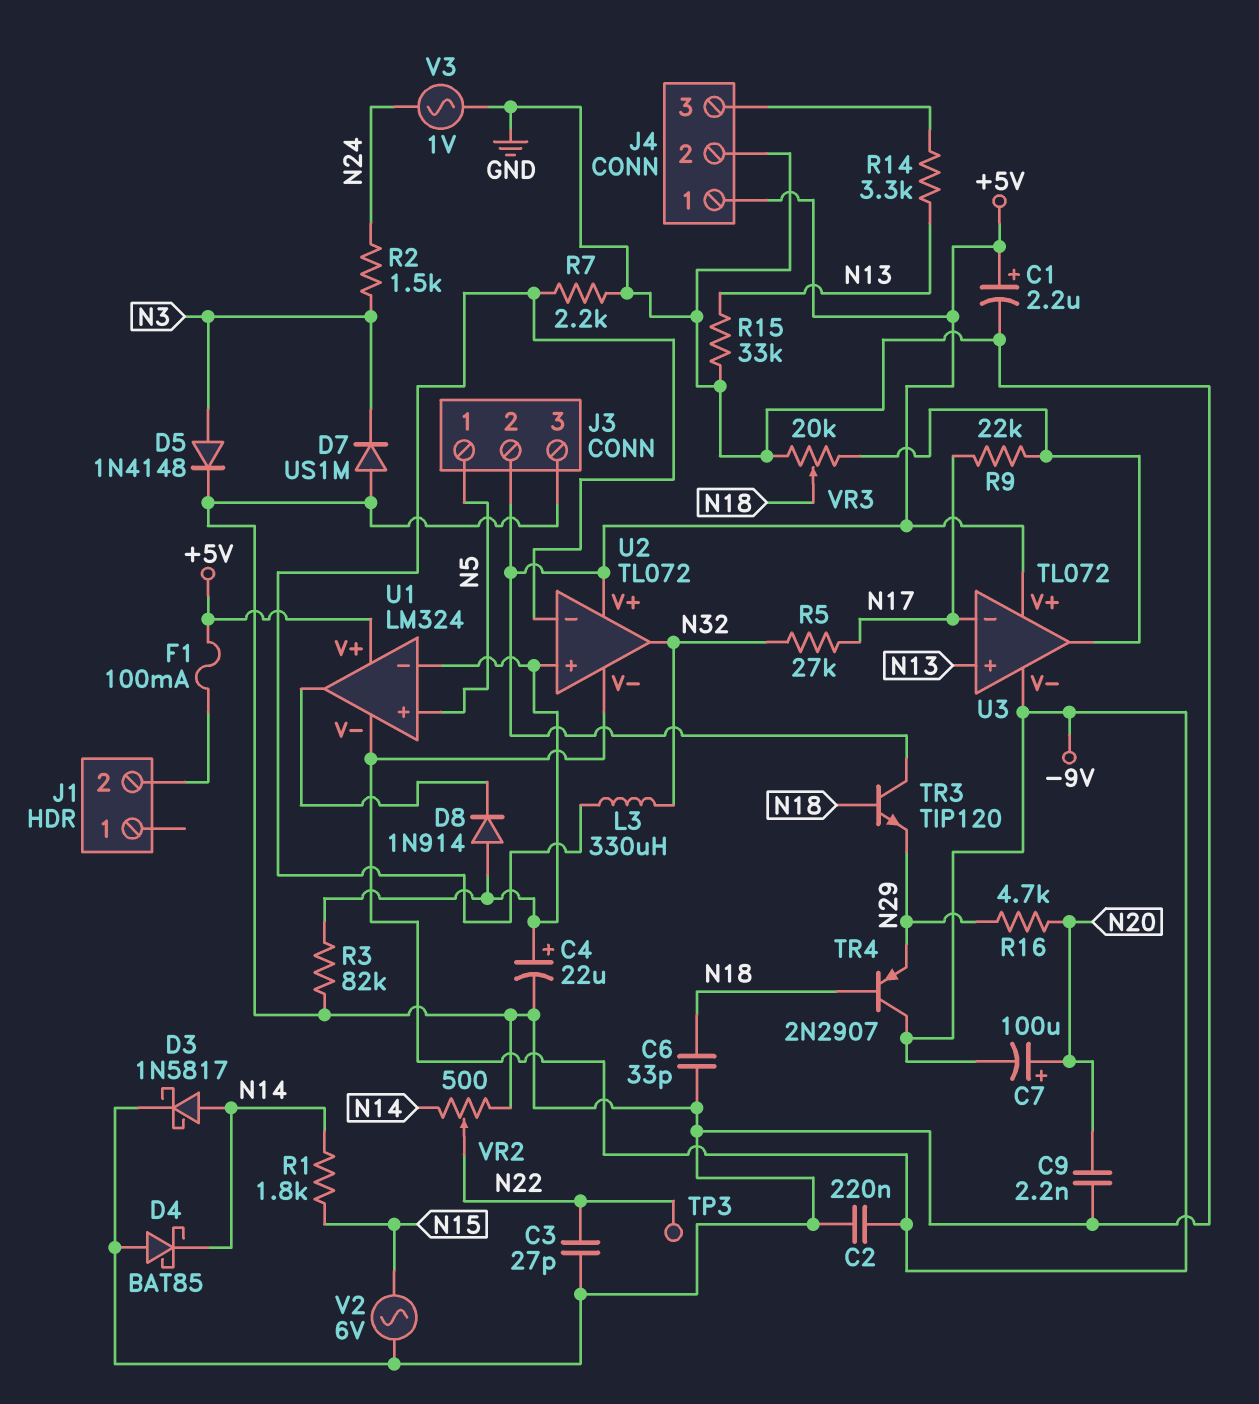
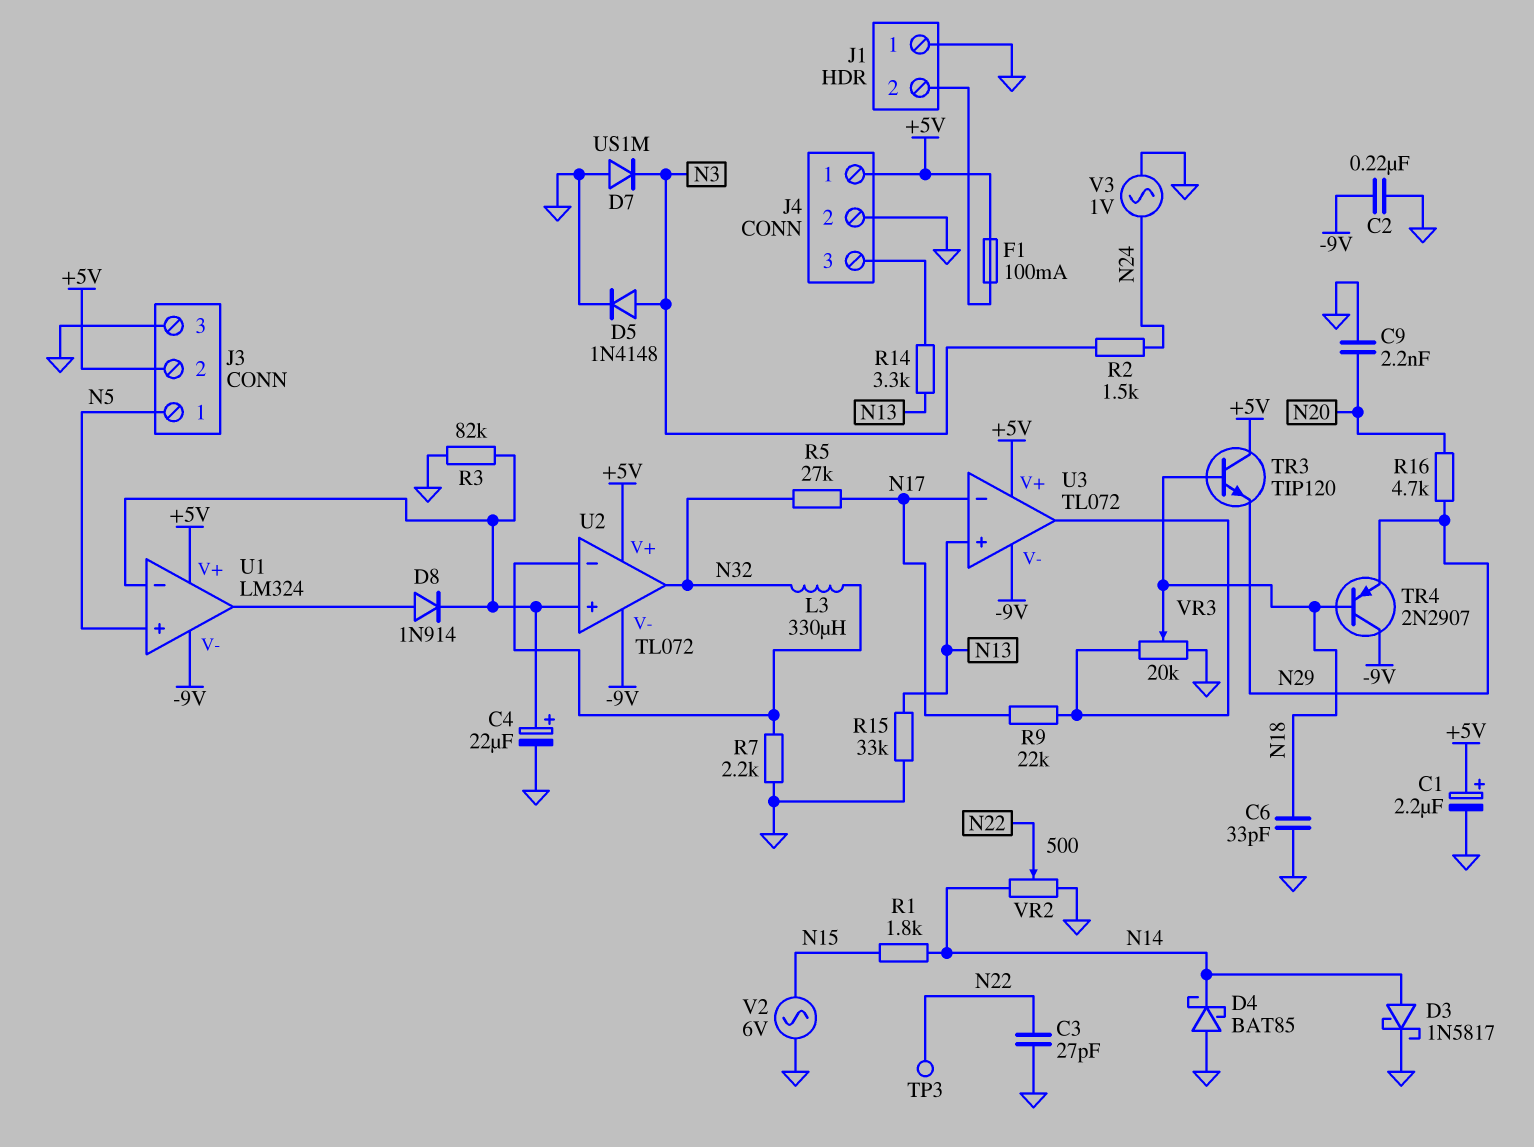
C7: 100uF (plus N20, minus -9V) -> none
D8: diode 1N914 (A U1/in-, K U1/out) -> diode 1N914 (A U1/out, K U1/in-)
J1 pin 1: none -> GND

